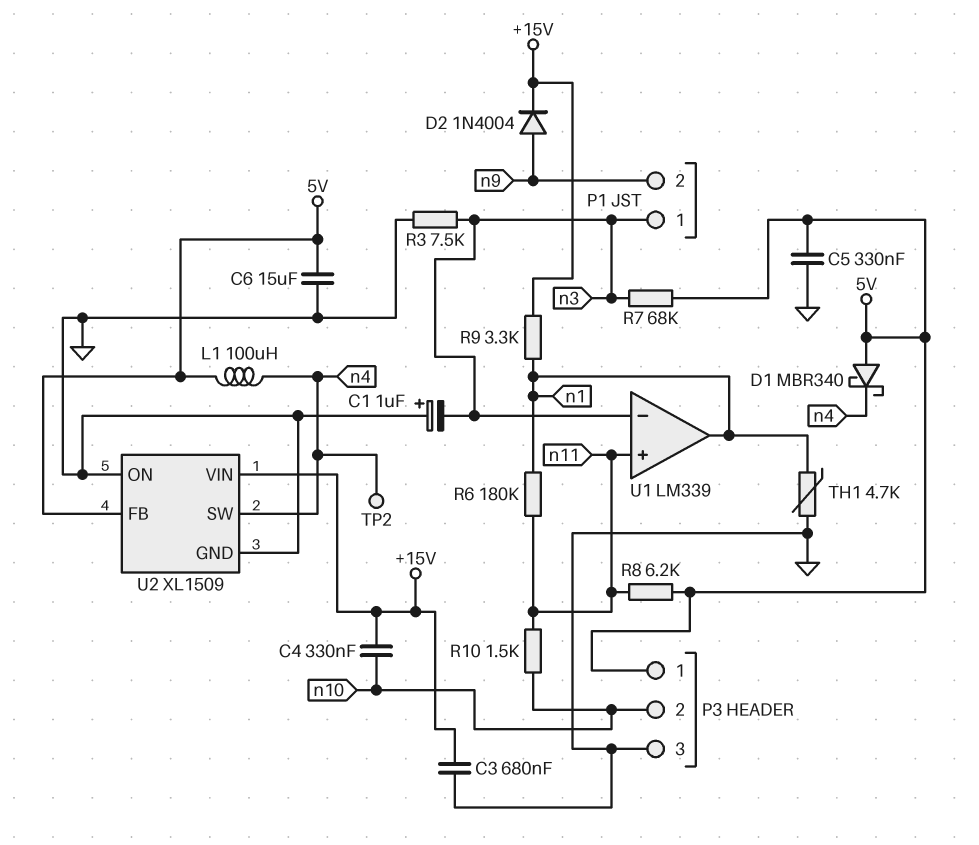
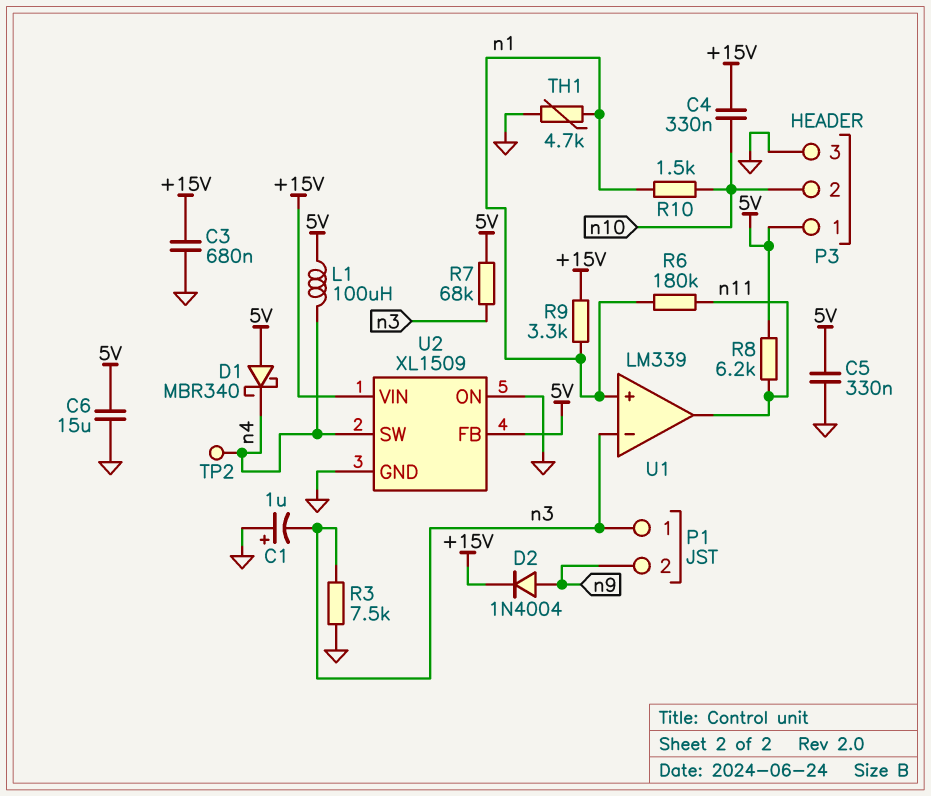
R10: 1.5k (n10, n11) -> 1.5k (n1, n10)
U1 pin in+: n11 -> n1
U1 pin out: n1 -> n11

